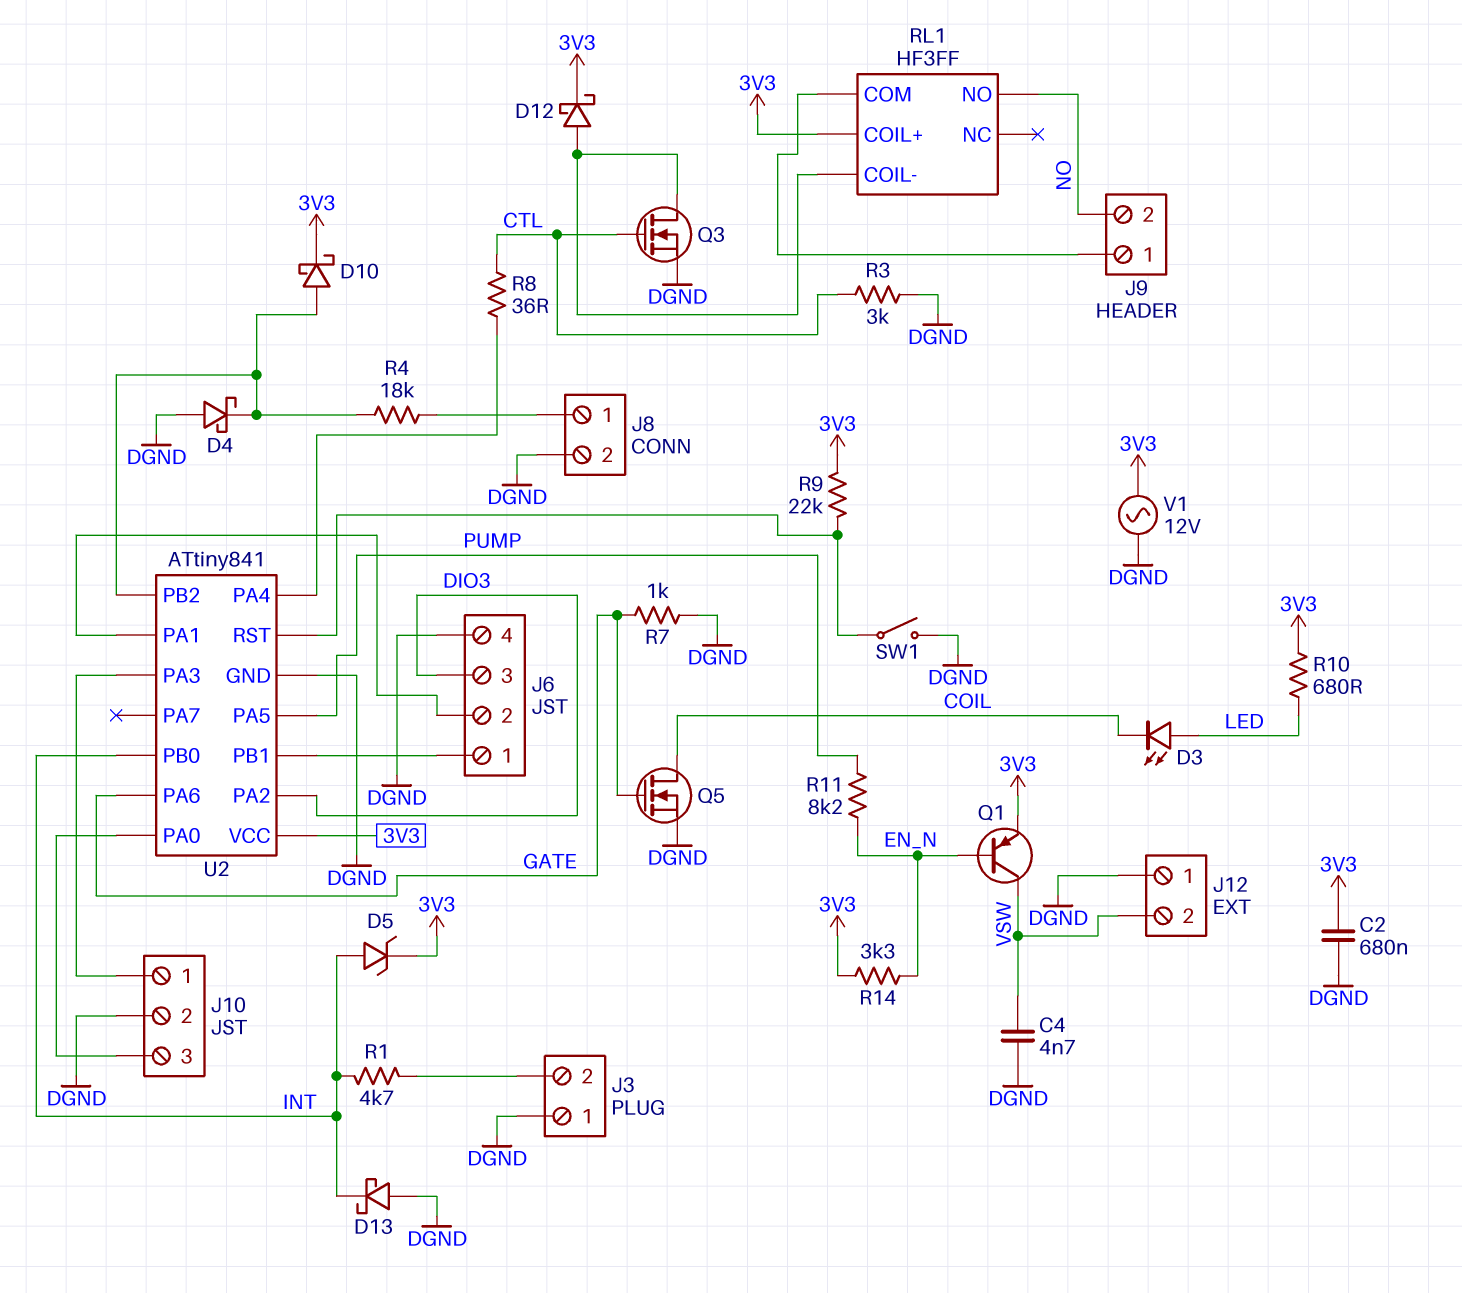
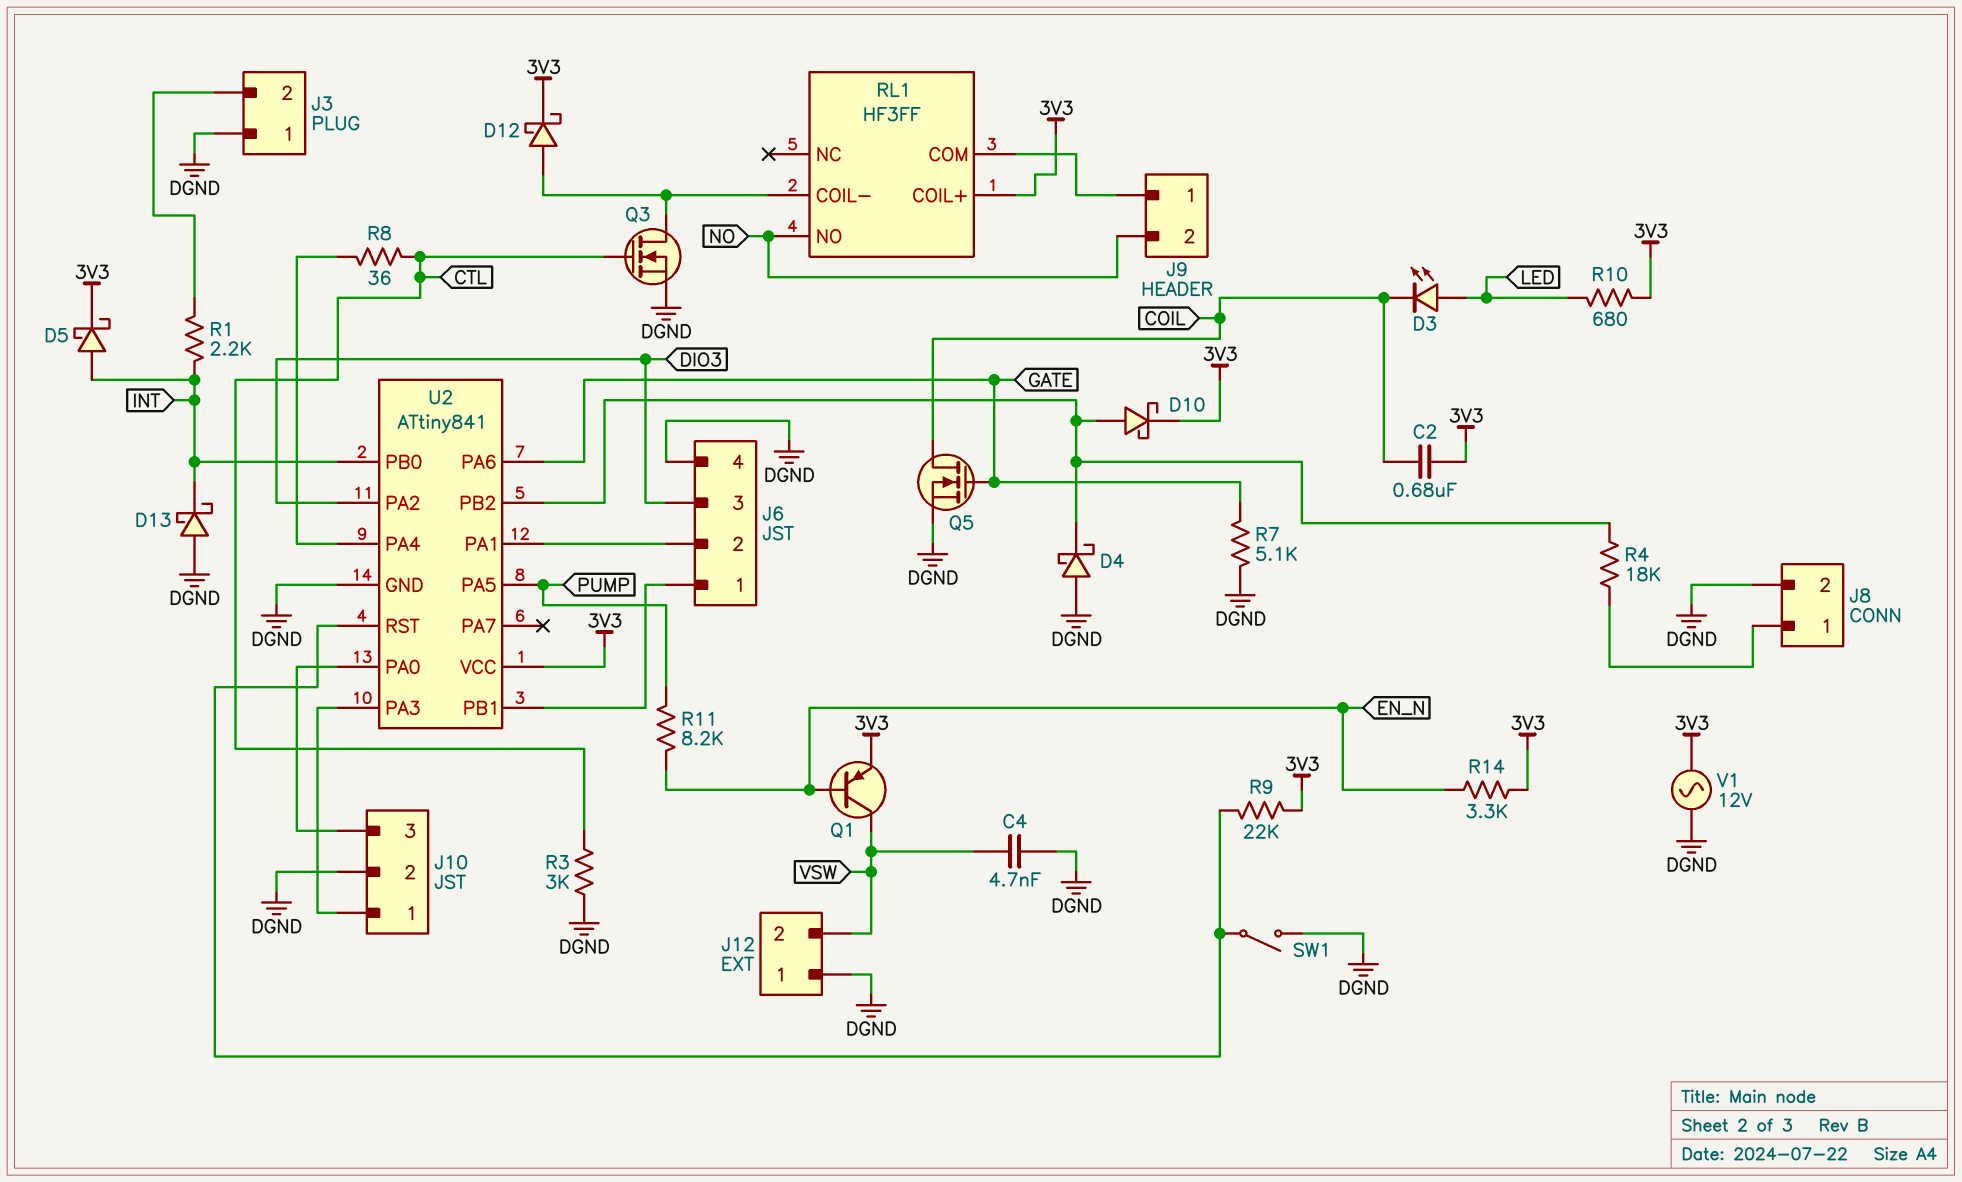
C2: 680nF (3V3, DGND) -> 680nF (3V3, COIL)
D5: zener (A INT, K 3V3) -> schottky (A INT, K 3V3)
R1: 4.7k (INT, J3/2) -> 2.2k (INT, J3/2)
R7: 1k (DGND, GATE) -> 5.1k (DGND, GATE)

